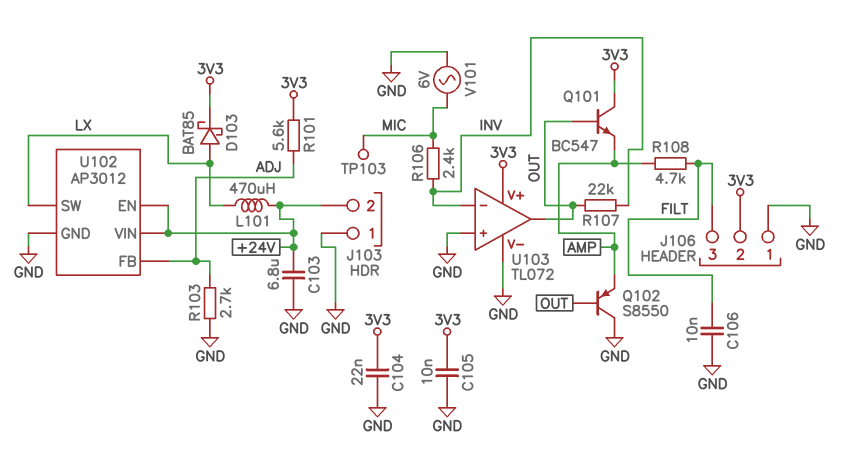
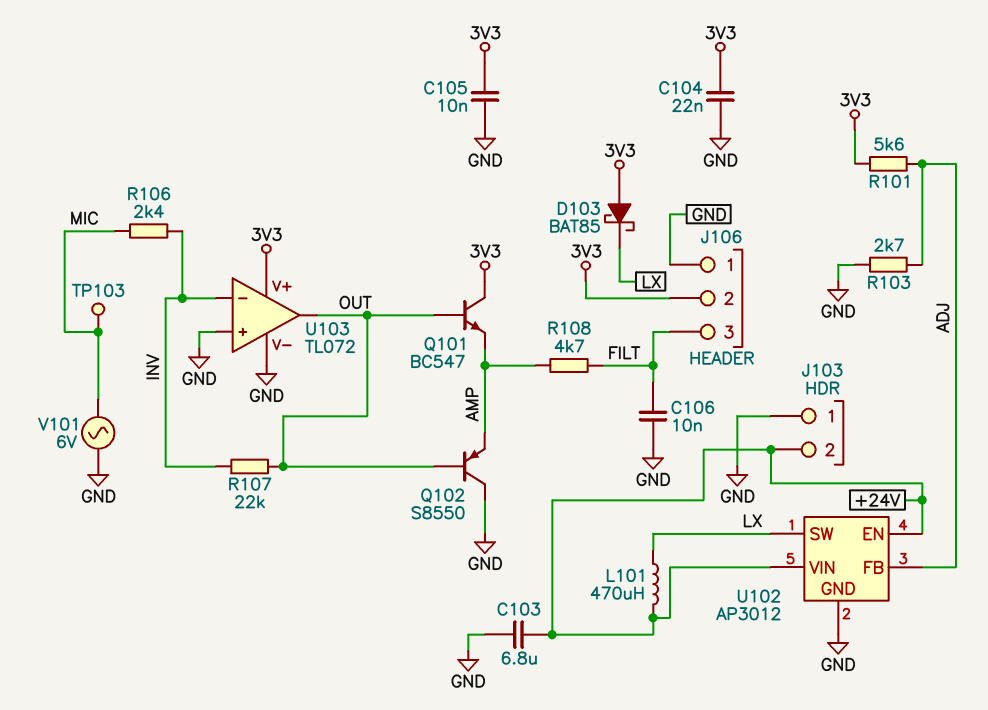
D103: schottky BAT85 (A LX, K 3V3) -> schottky BAT85 (A 3V3, K LX)

